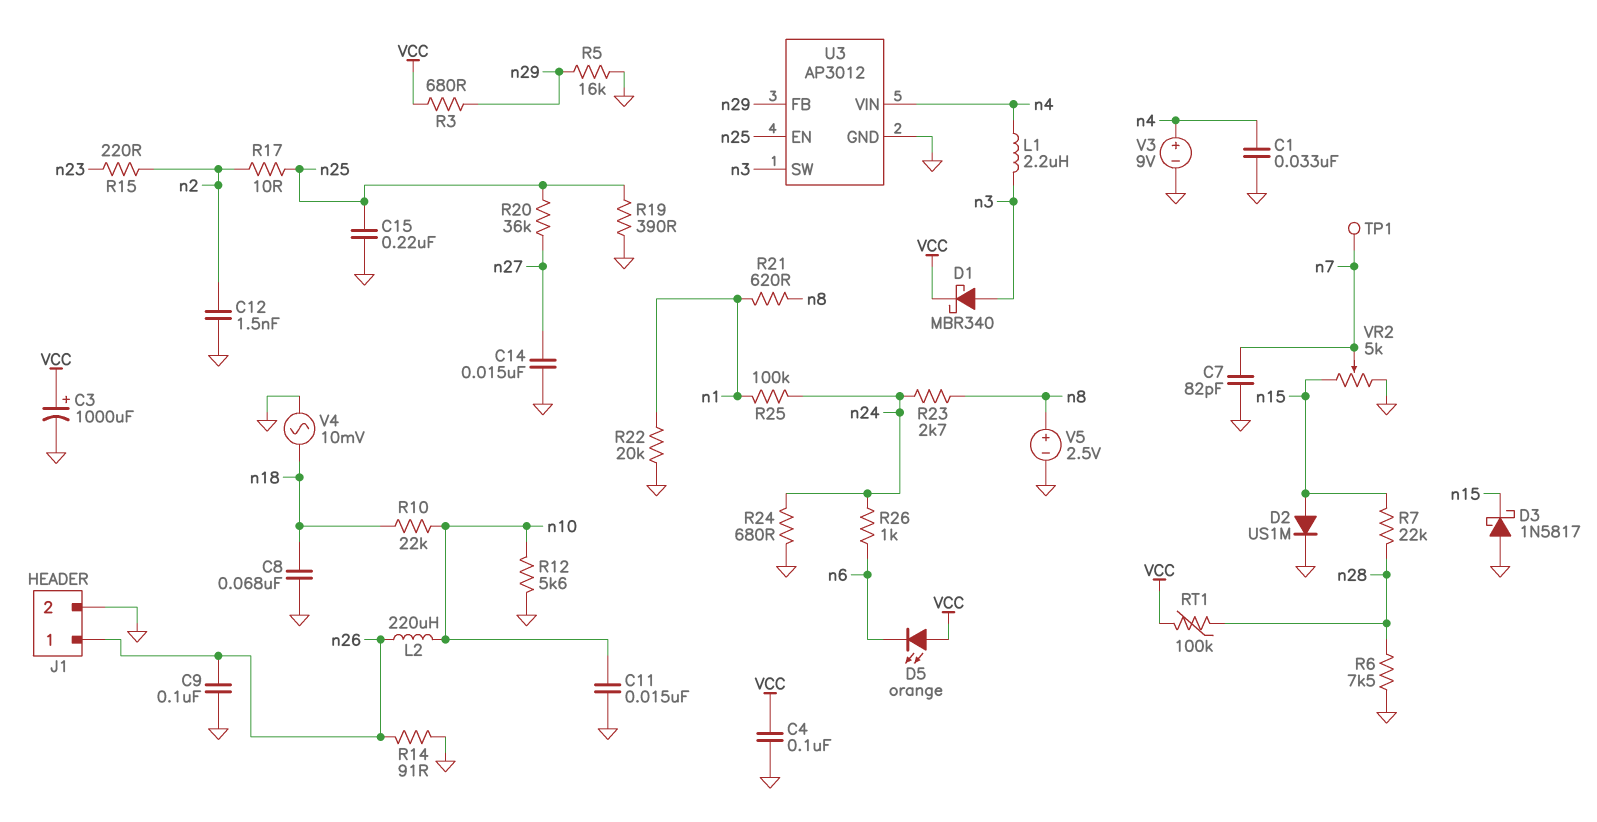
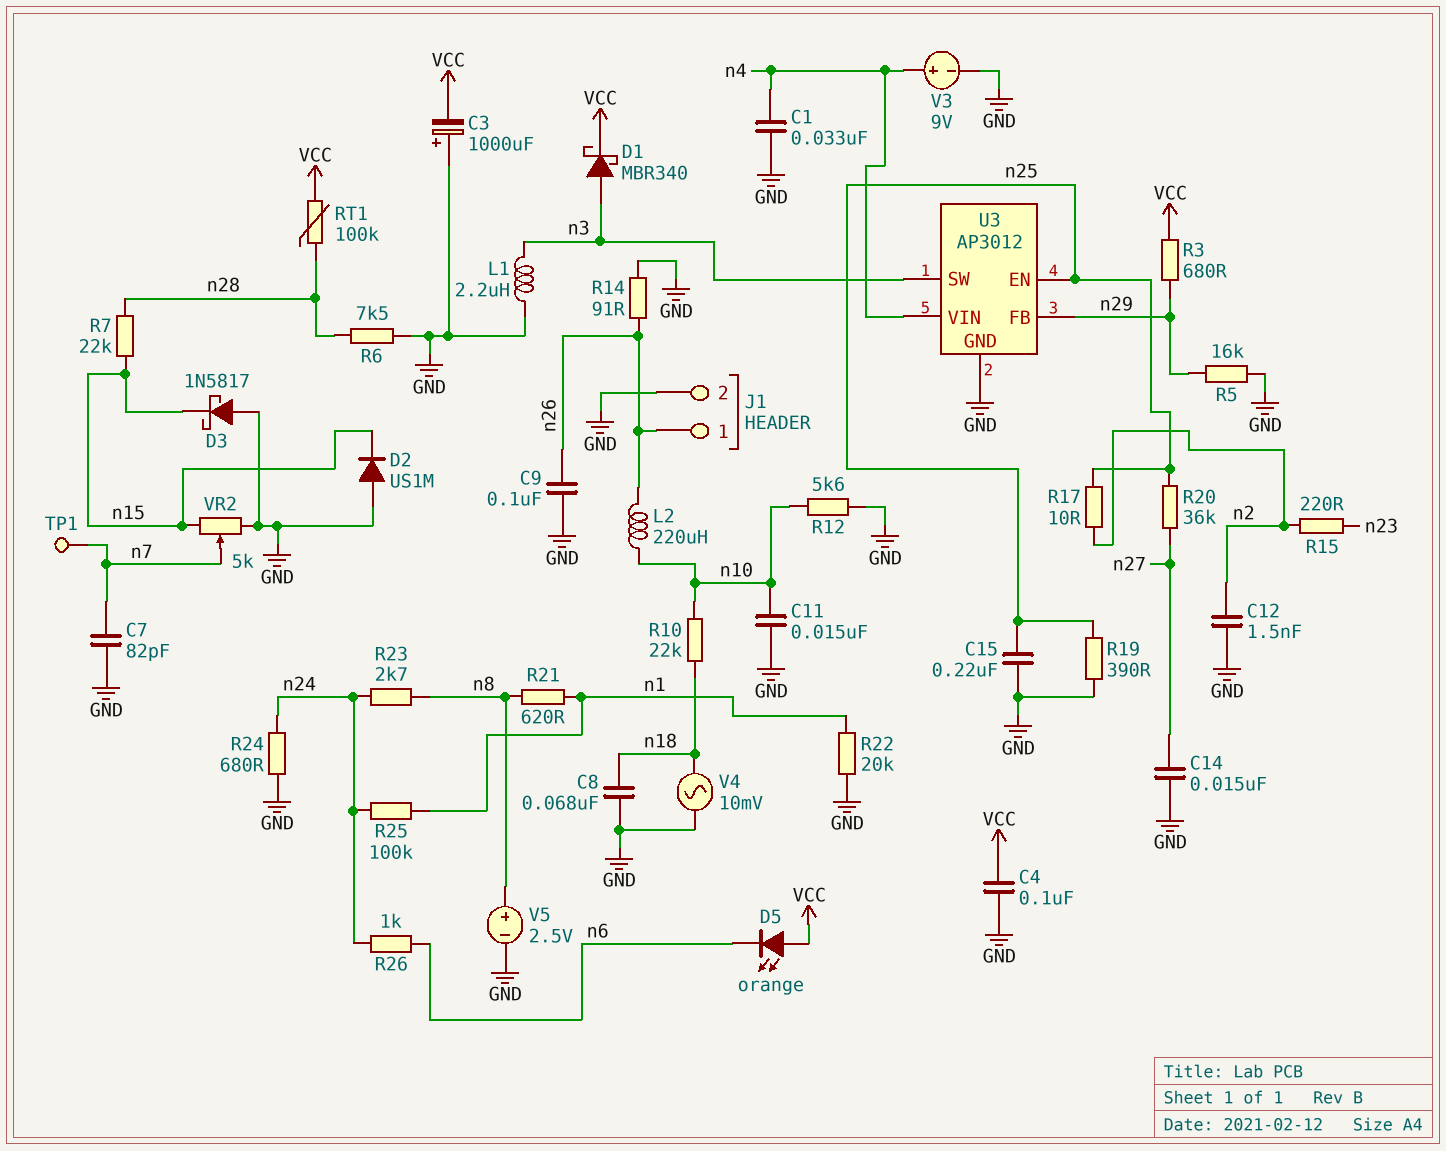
C3: 1000uF (plus VCC, minus GND) -> 1000uF (plus GND, minus VCC)
D2: diode US1M (A n15, K GND) -> diode US1M (A GND, K n15)
L1: 2.2uH (n3, n4) -> 2.2uH (GND, n3)

